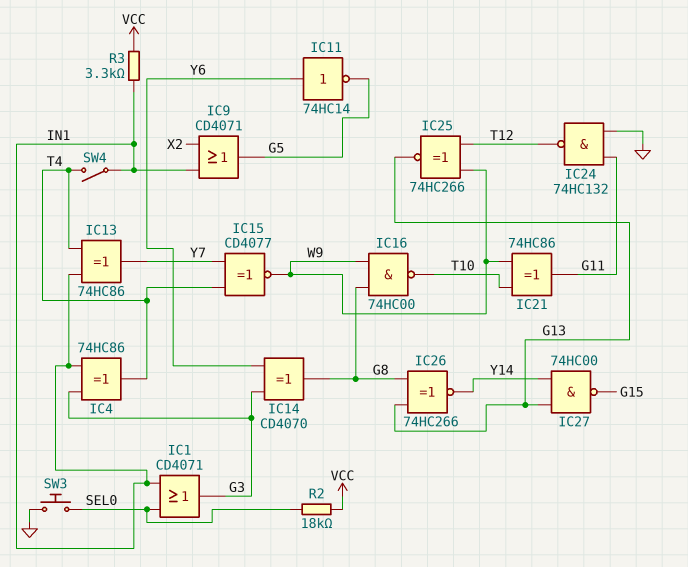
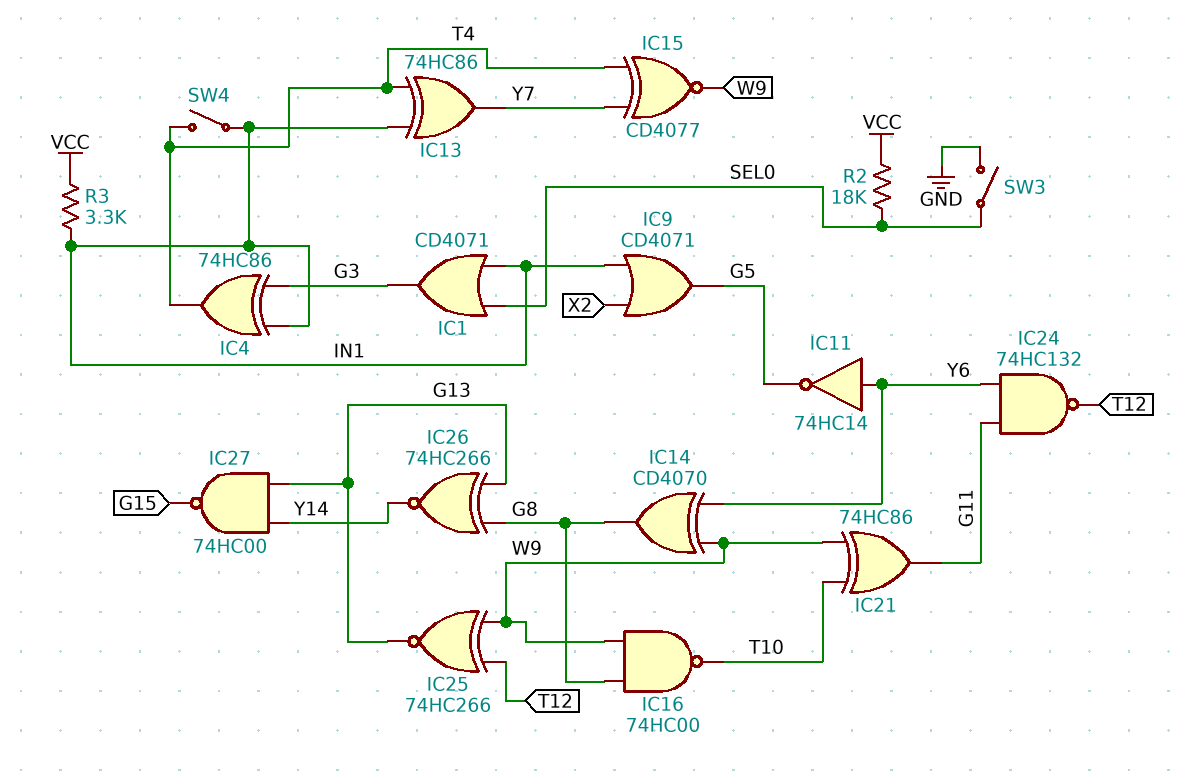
IC14: XOR CD4070 (in G3, in Y6, out G8) -> XOR CD4070 (in W9, in Y6, out G8)
IC24: NAND 74HC132 (in G11, in GND, out T12) -> NAND 74HC132 (in G11, in Y6, out T12)
SW3: button (GND, SEL0) -> switch (GND, SEL0)

